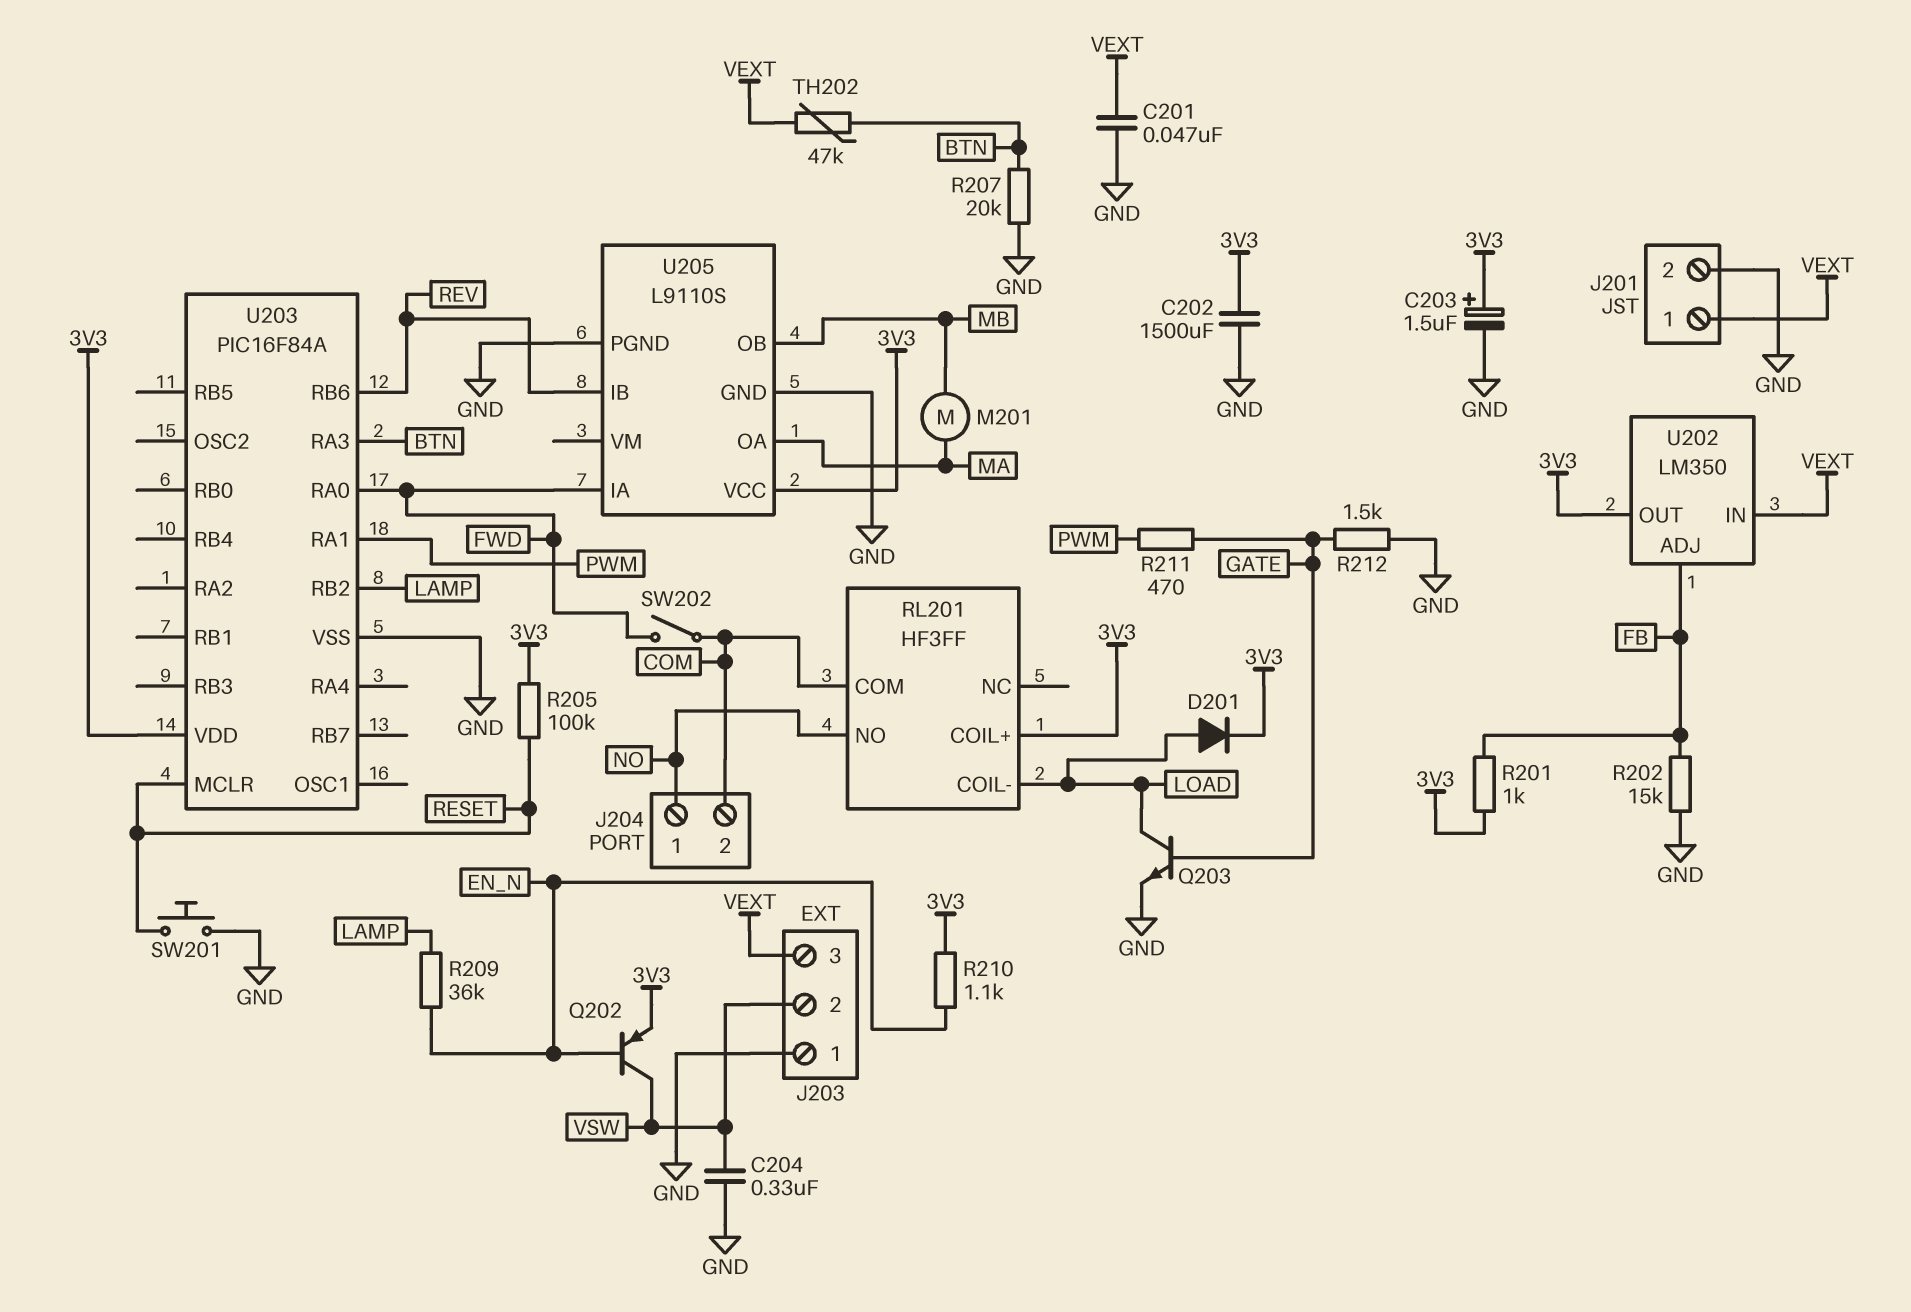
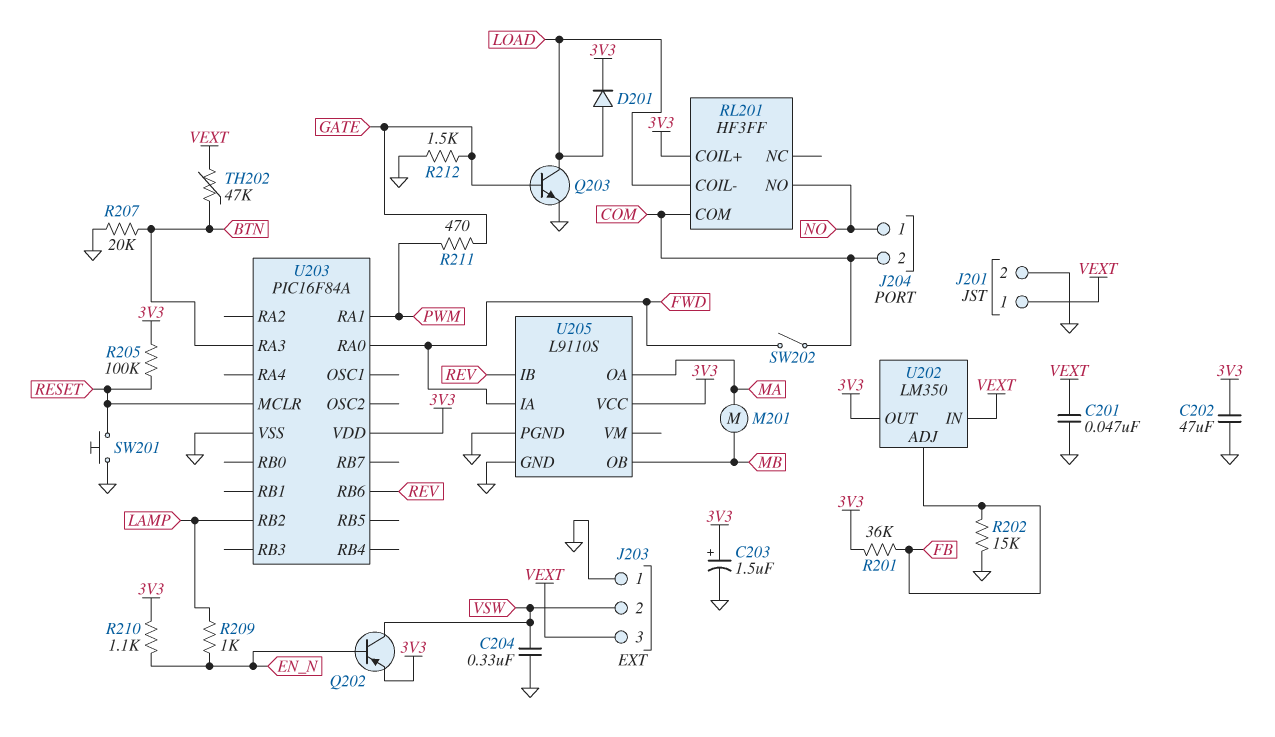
C202: 1500uF (3V3, GND) -> 47uF (3V3, GND)
R201: 1k (3V3, FB) -> 36k (3V3, FB)
R209: 36k (EN_N, LAMP) -> 1k (EN_N, LAMP)

